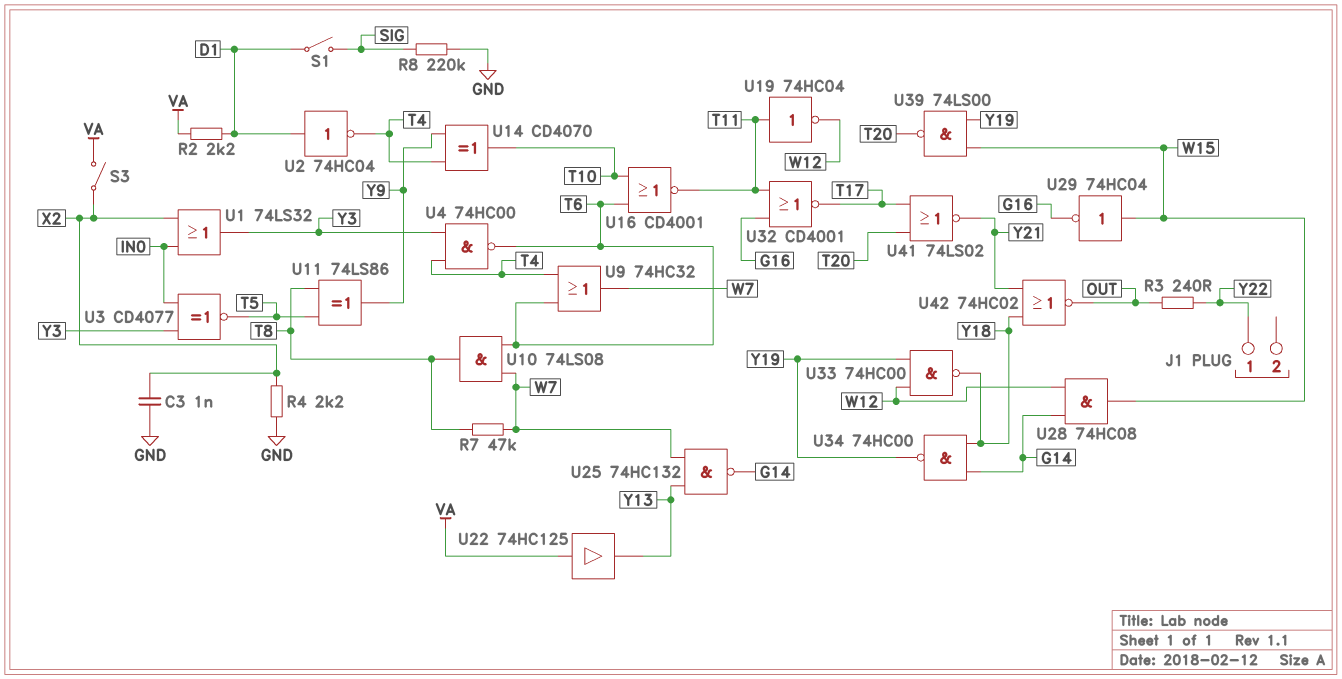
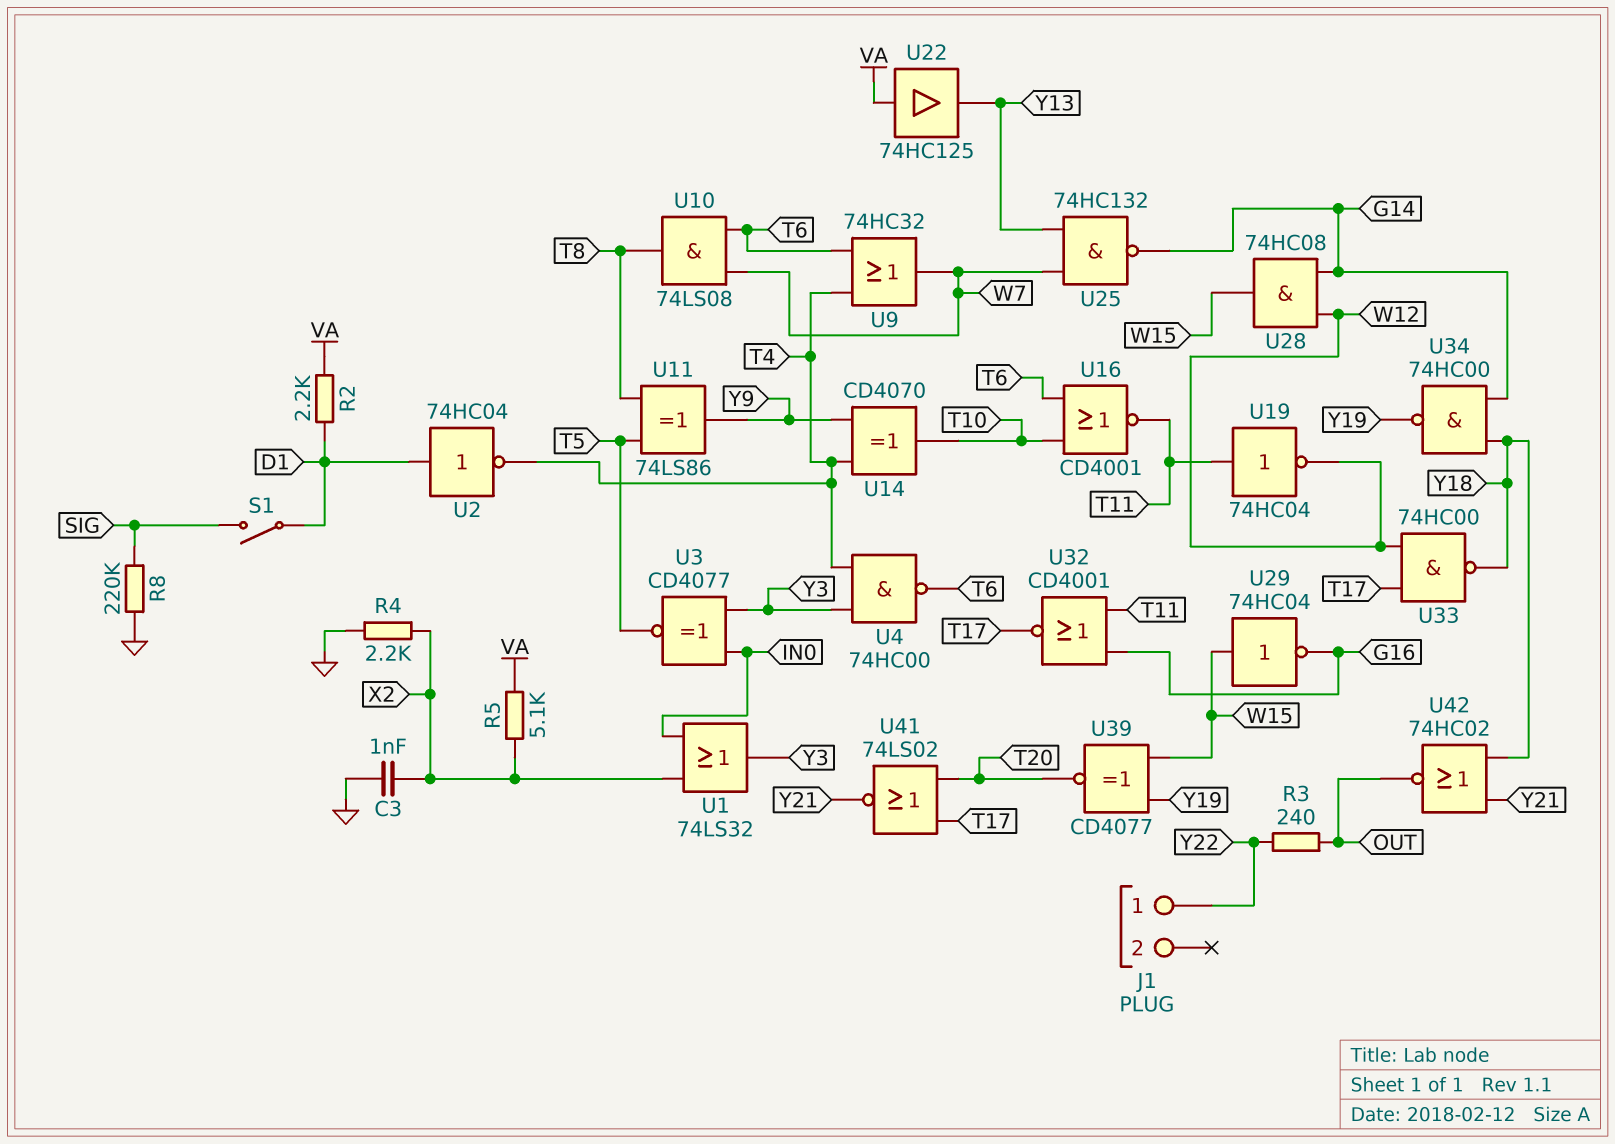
R5: none -> 5.1k (VA, X2)
R7: 47k (T8, W7) -> none
S3: switch (VA, X2) -> none
U33: NAND 74HC00 (in W12, in Y19, out Y18) -> NAND 74HC00 (in T17, in W12, out Y18)
U39: NAND 74LS00 (in W15, in Y19, out T20) -> XNOR CD4077 (in W15, in Y19, out T20)

